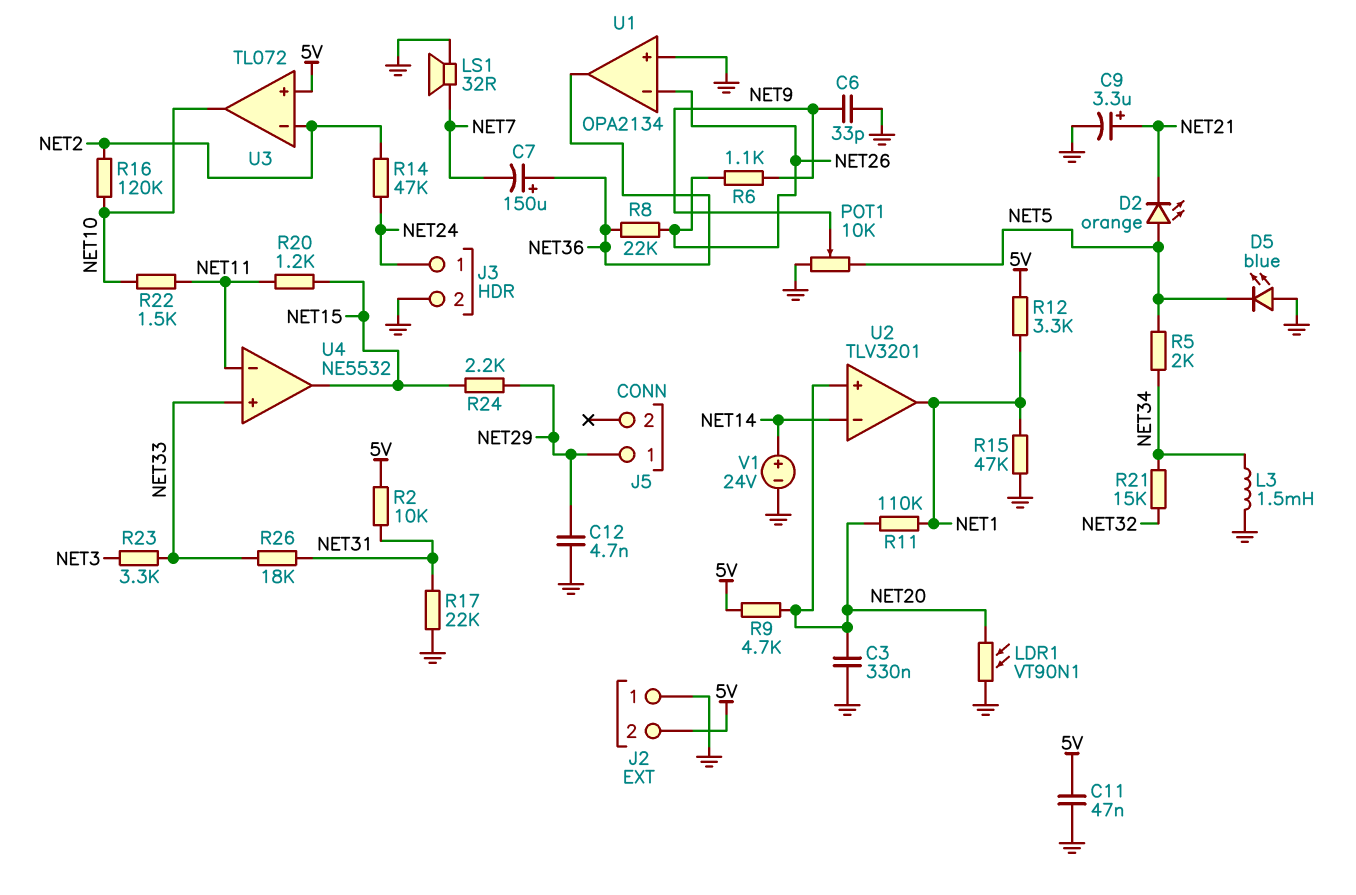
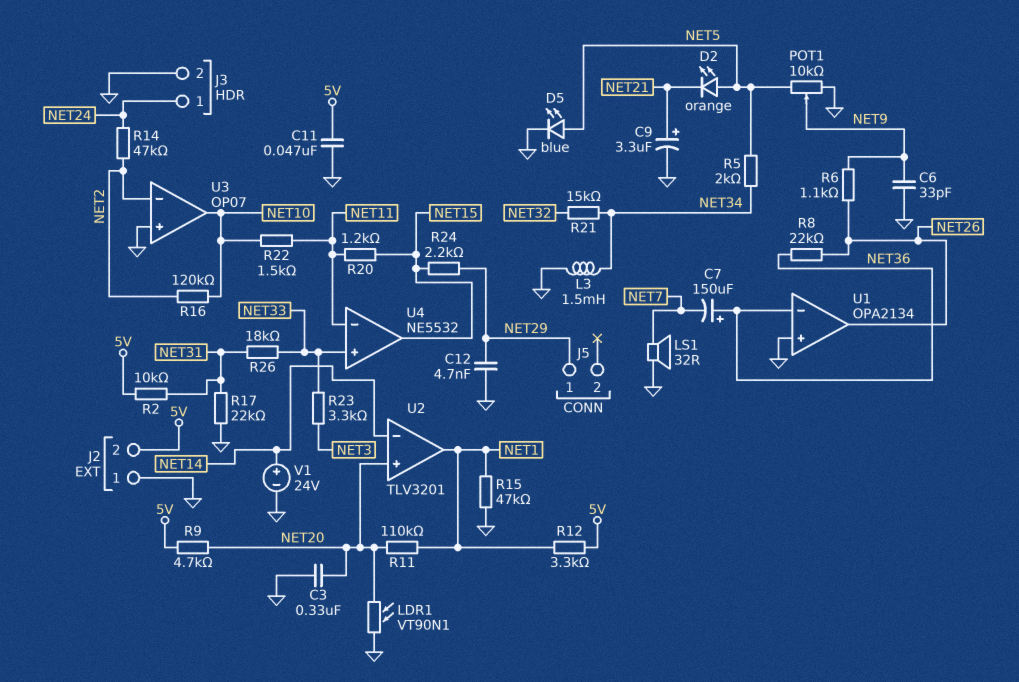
D5: LED blue (A GND, K NET5) -> LED blue (A NET5, K GND)
U1 pin in-: NET26 -> NET36
U1 pin out: NET36 -> NET26
U3: TL072 -> OP07
U3 pin in+: 5V -> GND

